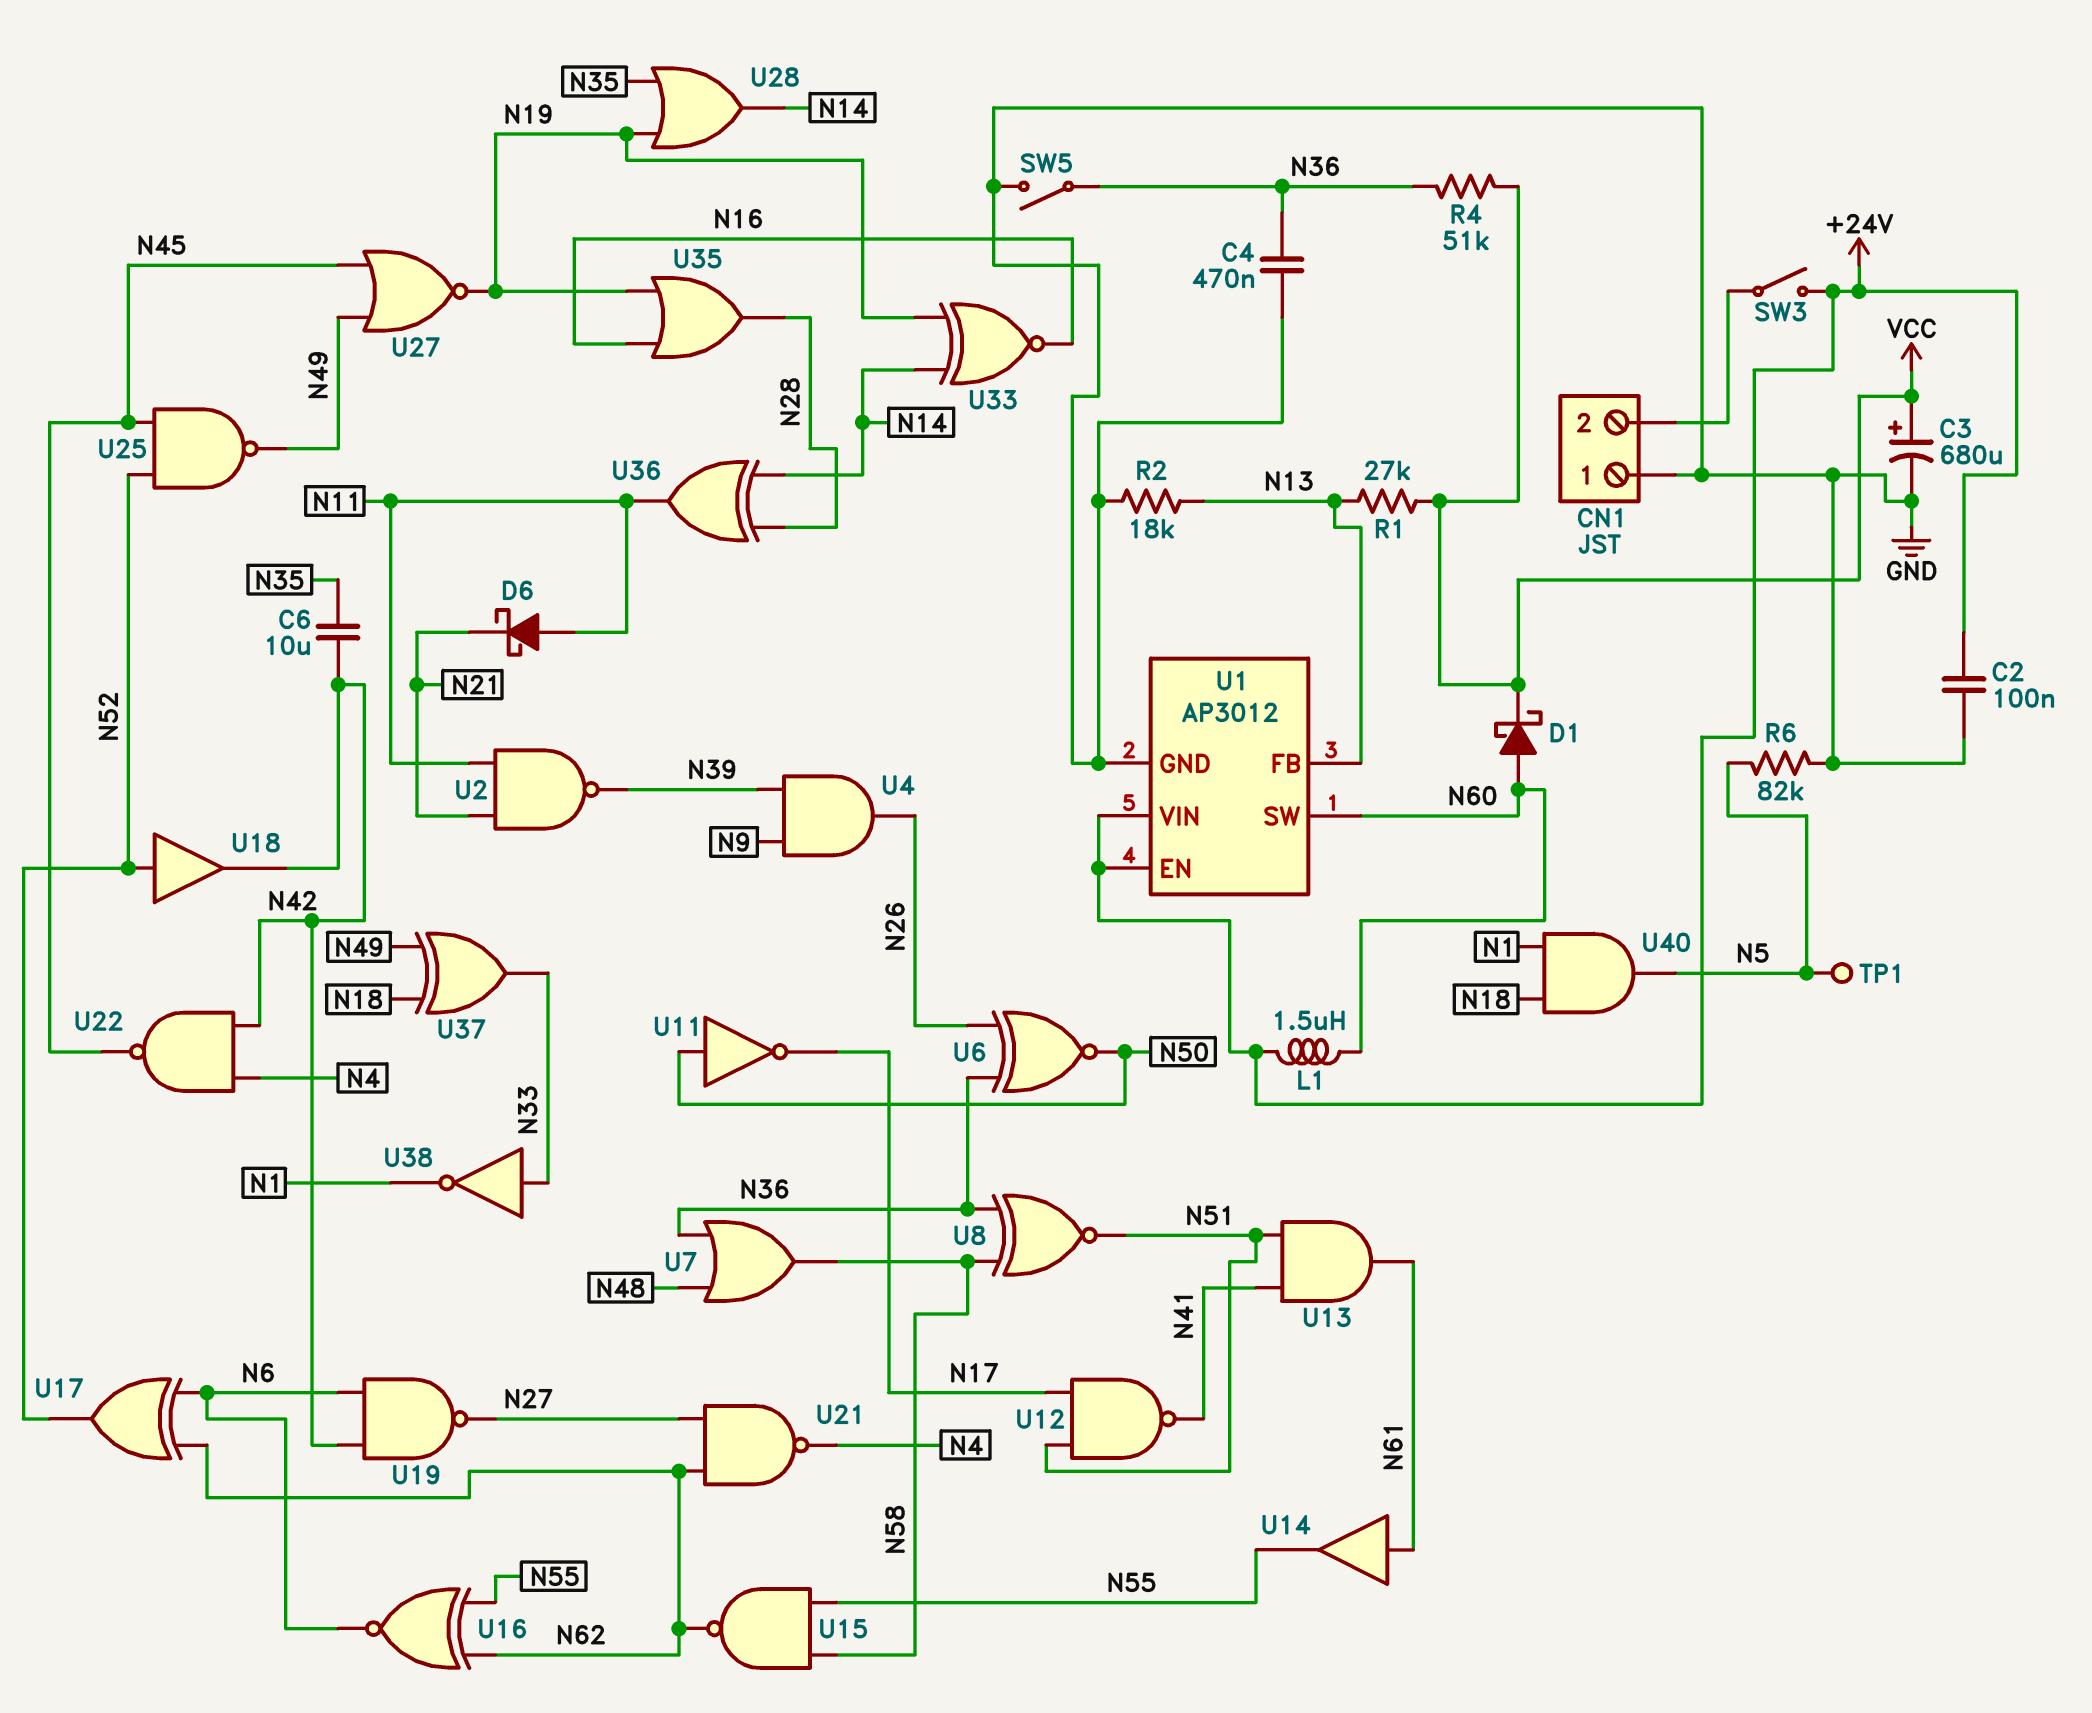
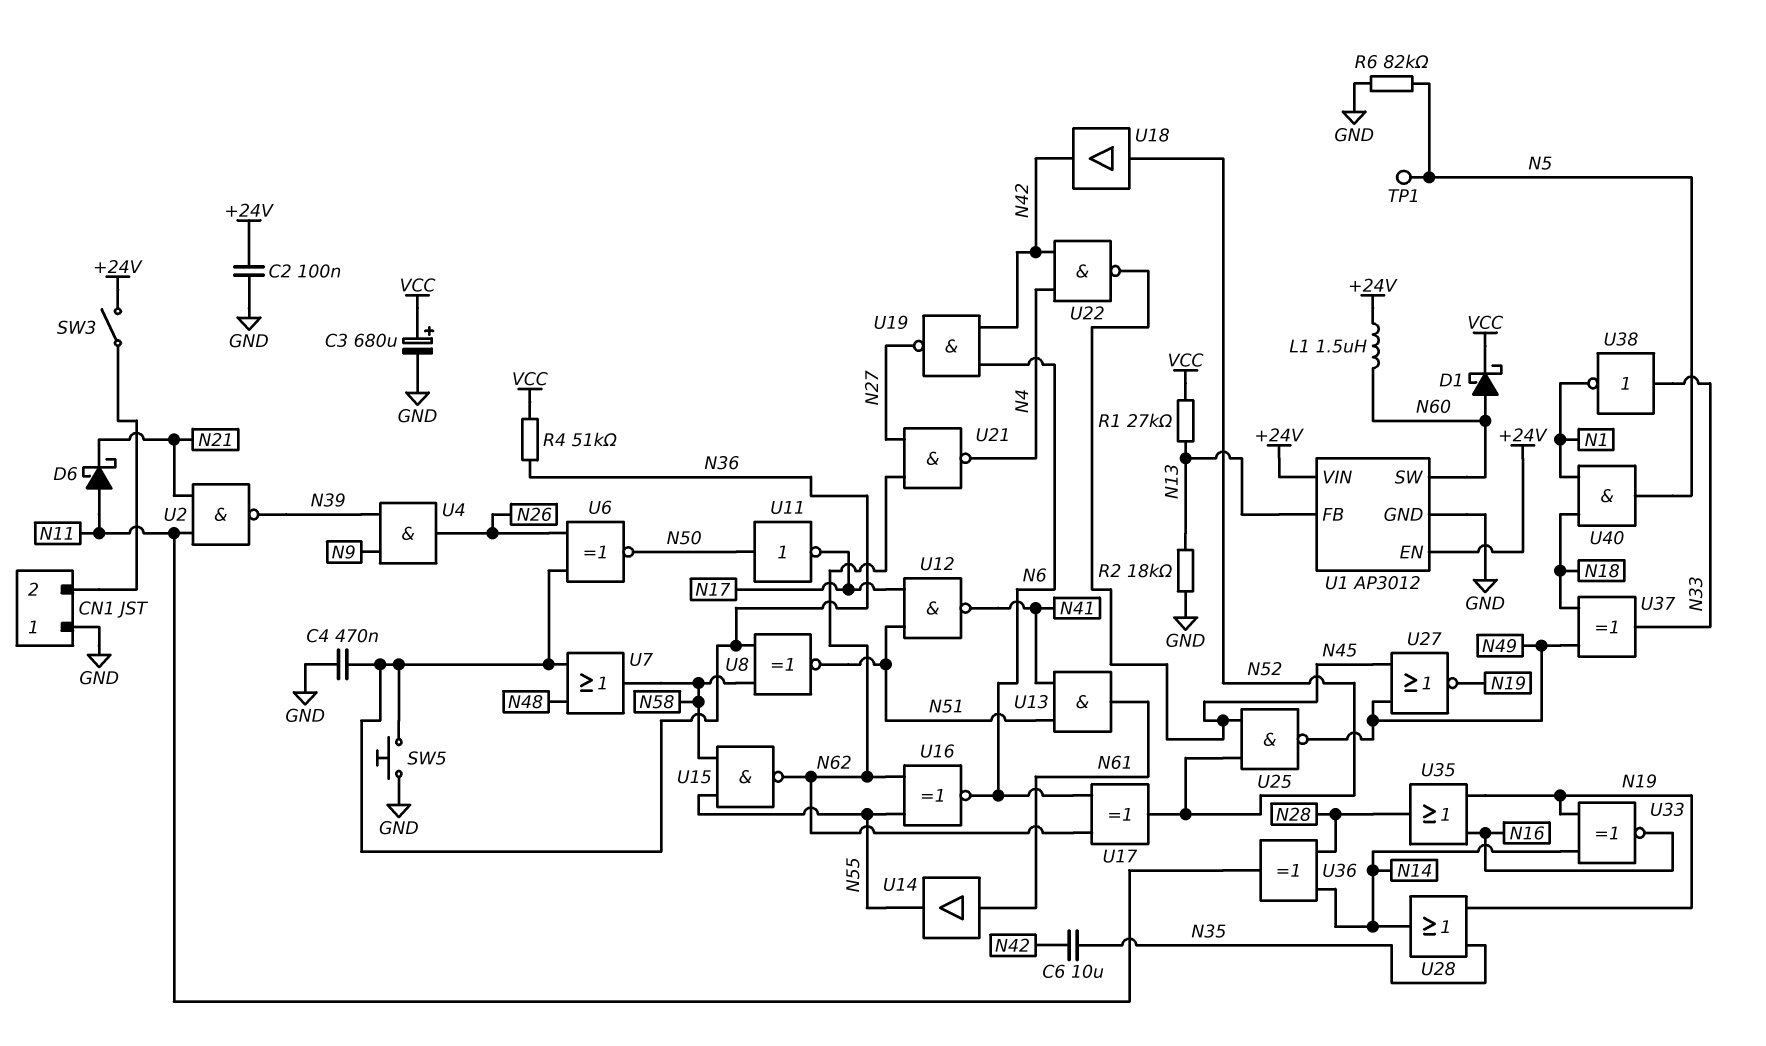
SW5: switch (GND, N36) -> button (GND, N36)

